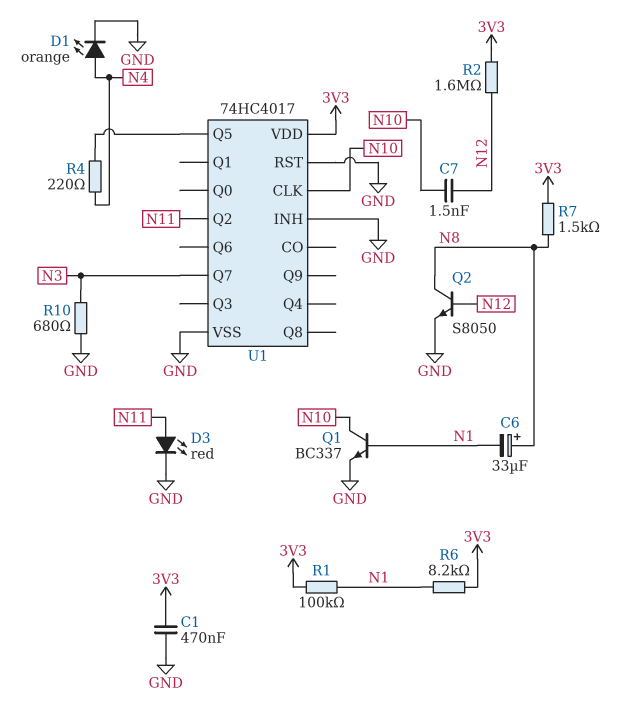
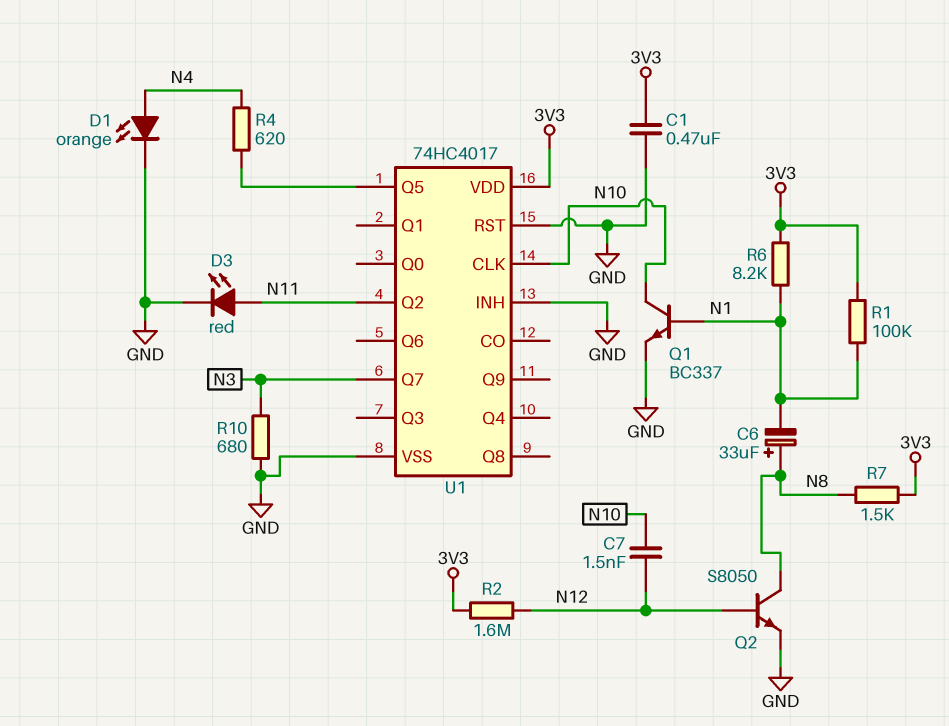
R4: 220 (N4, U1/Q5) -> 620 (N4, U1/Q5)

